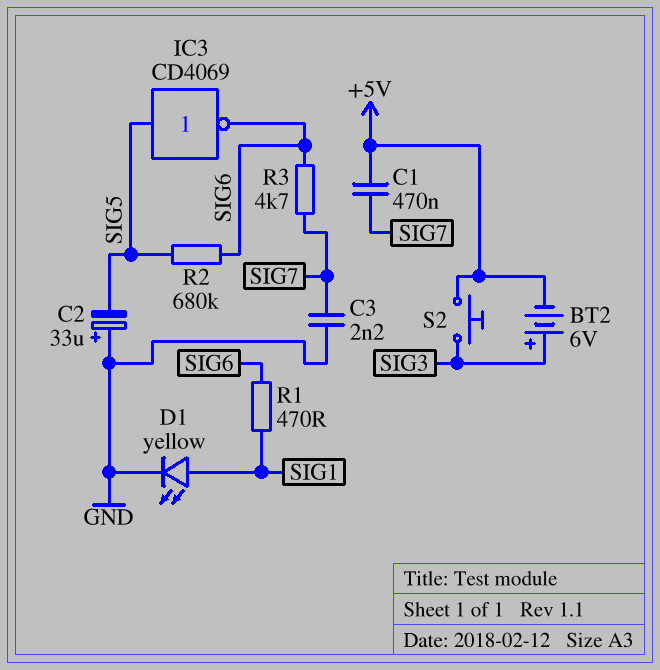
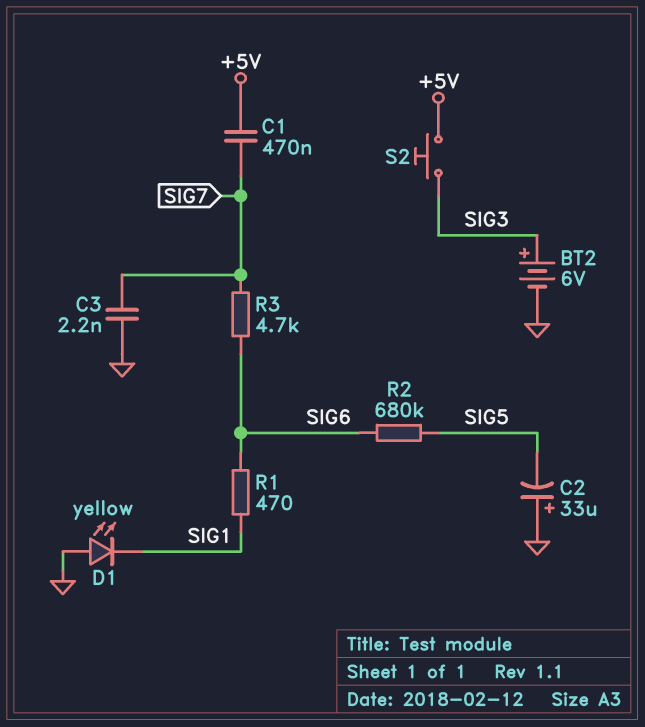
BT2: 6V (plus SIG3, minus +5V) -> 6V (plus SIG3, minus GND)
D1: LED yellow (A SIG1, K GND) -> LED yellow (A GND, K SIG1)
IC3: NOT CD4069 (in SIG5, out SIG6) -> none

